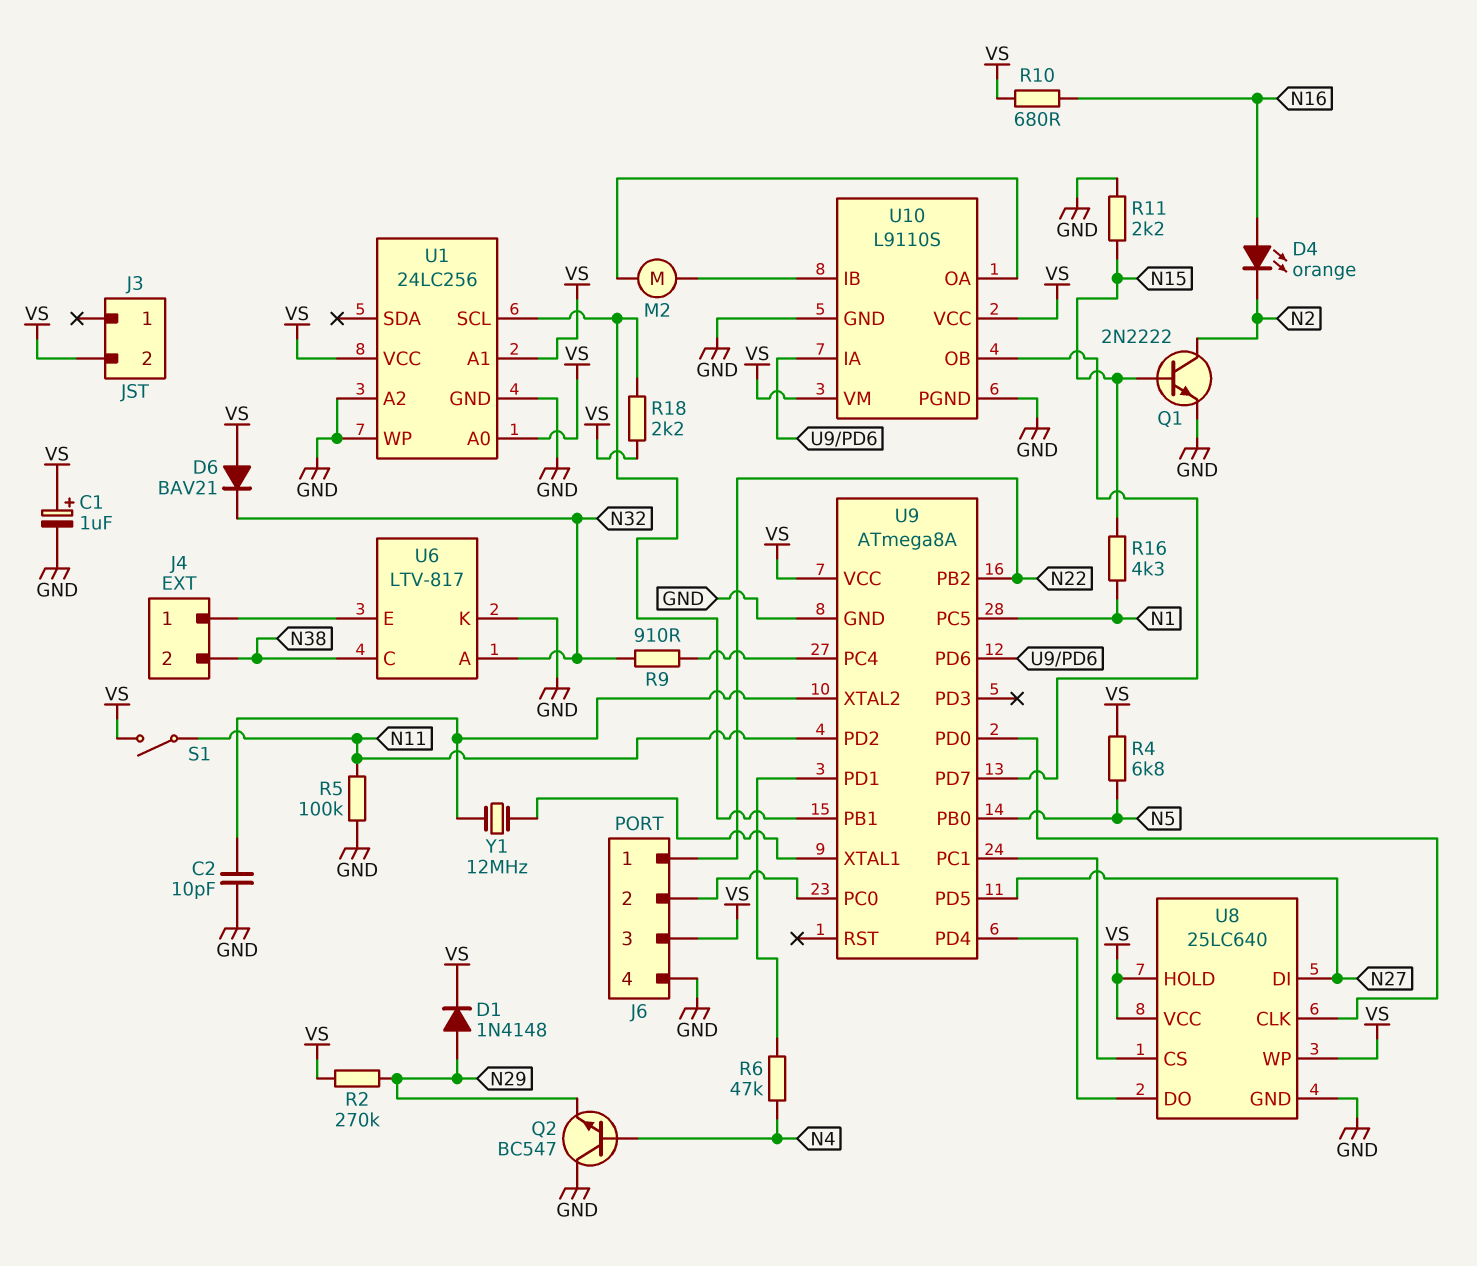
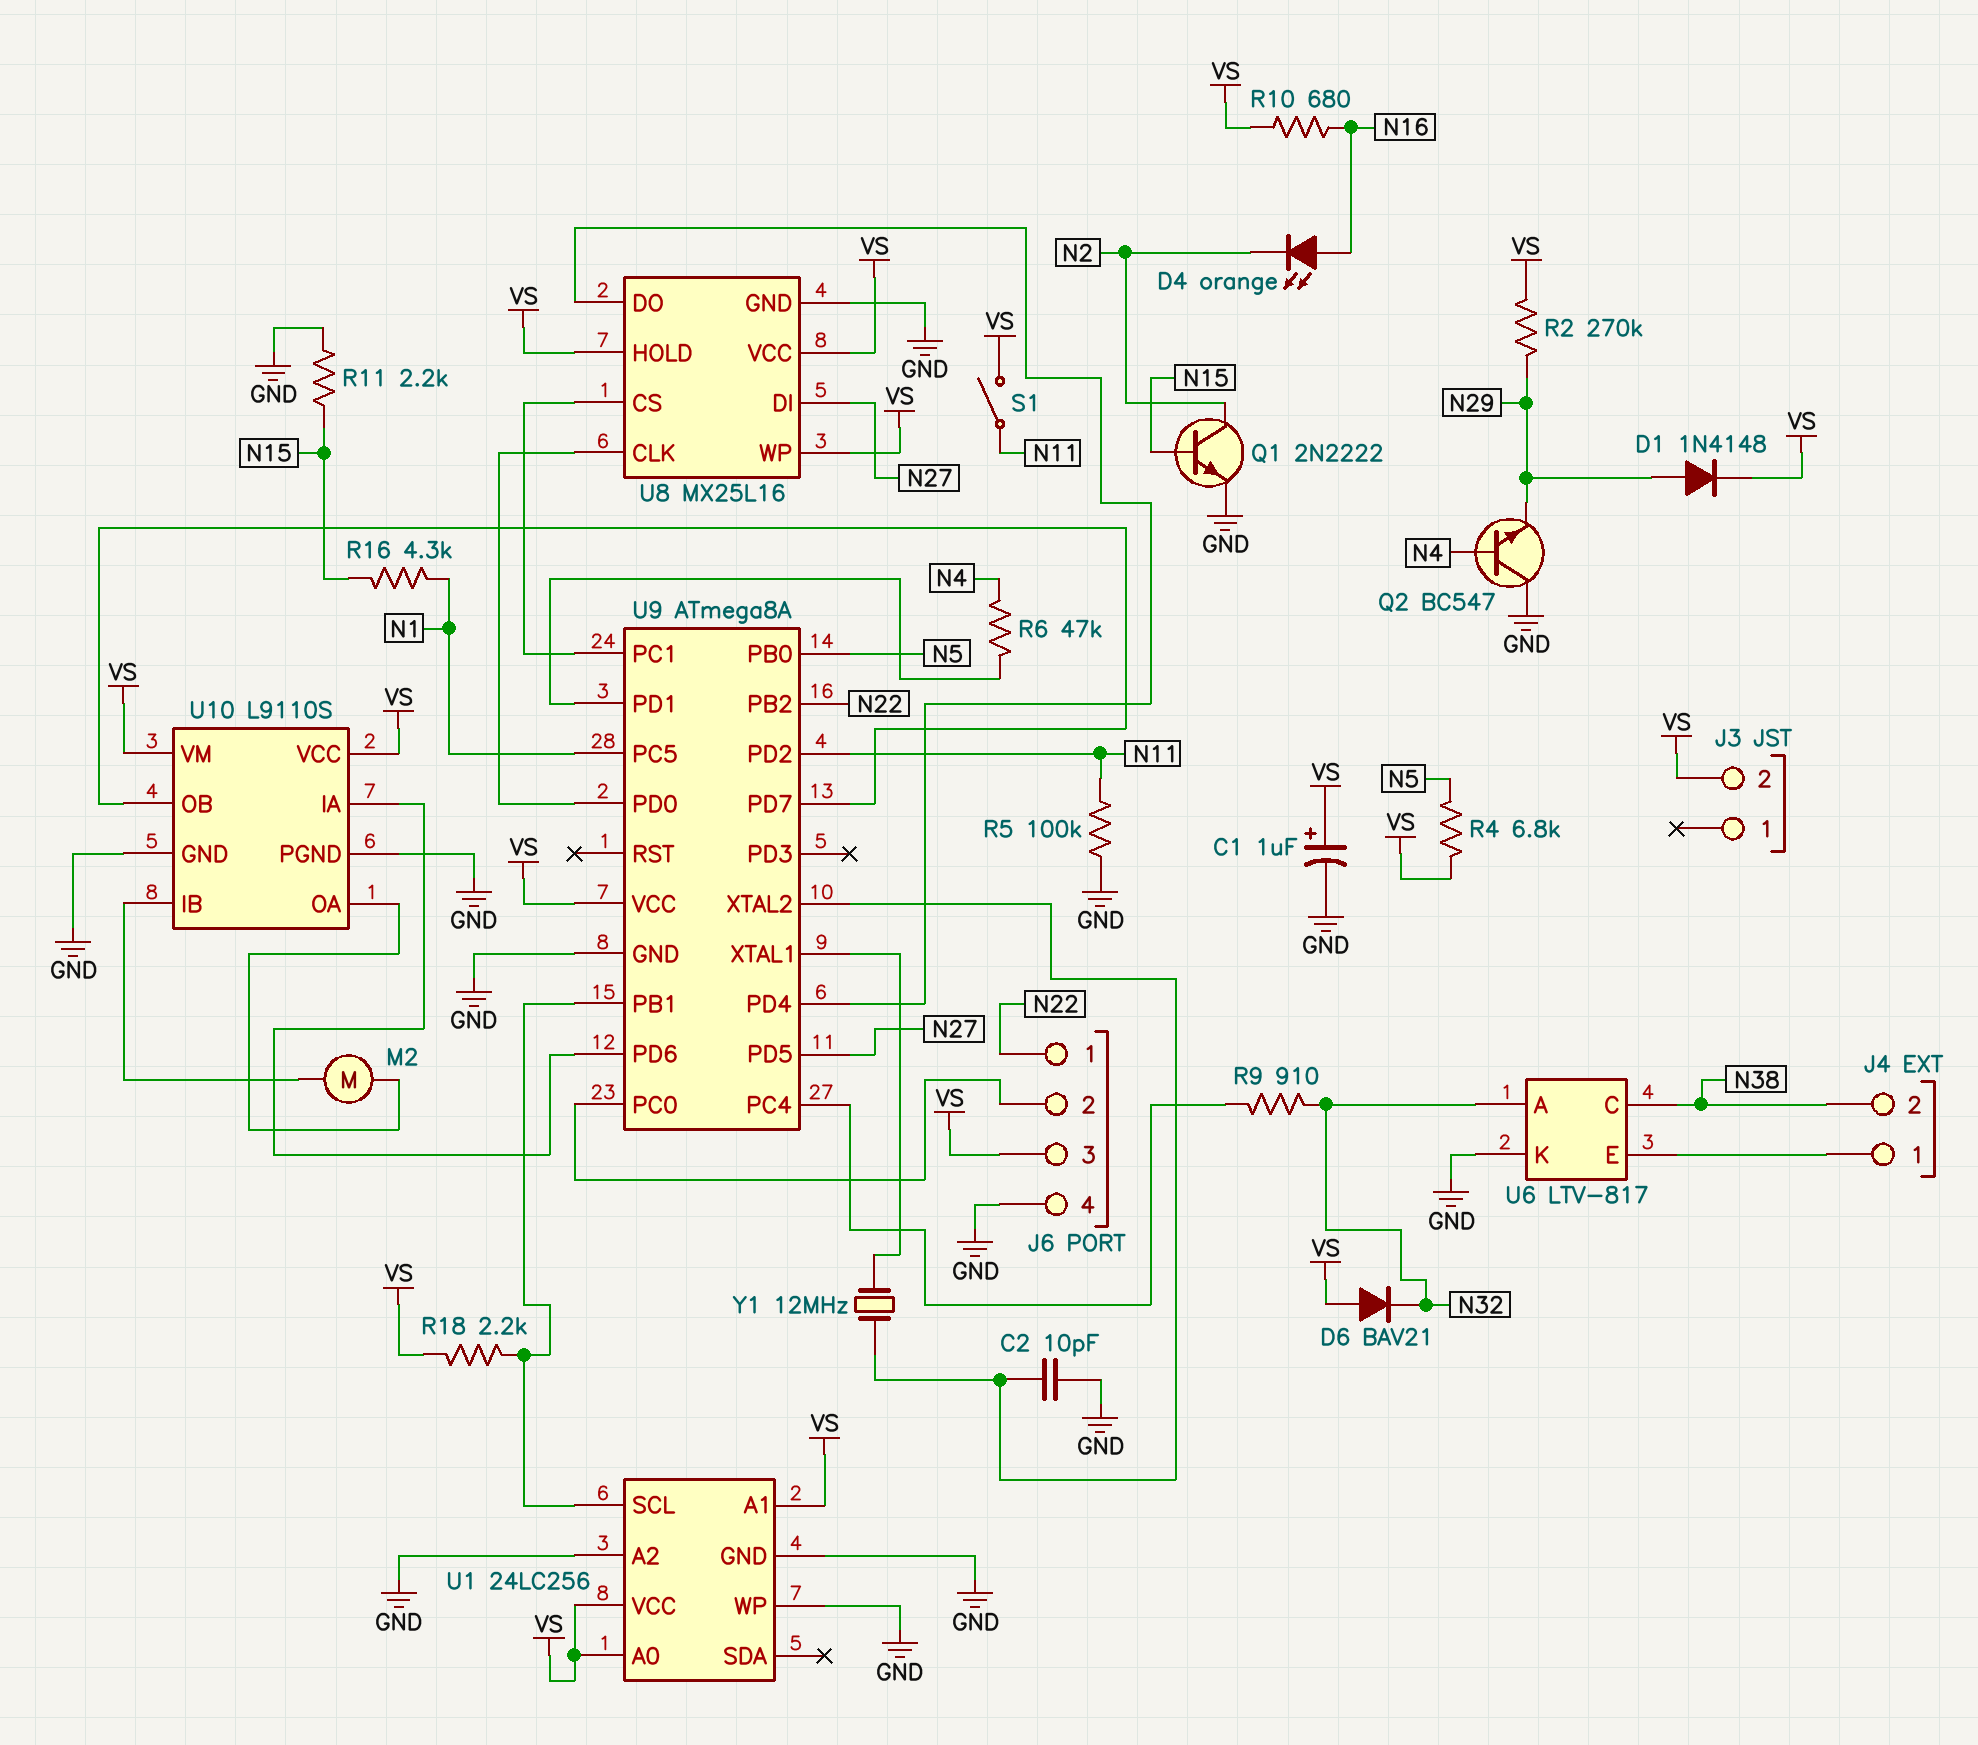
U8: 25LC640 -> MX25L16

